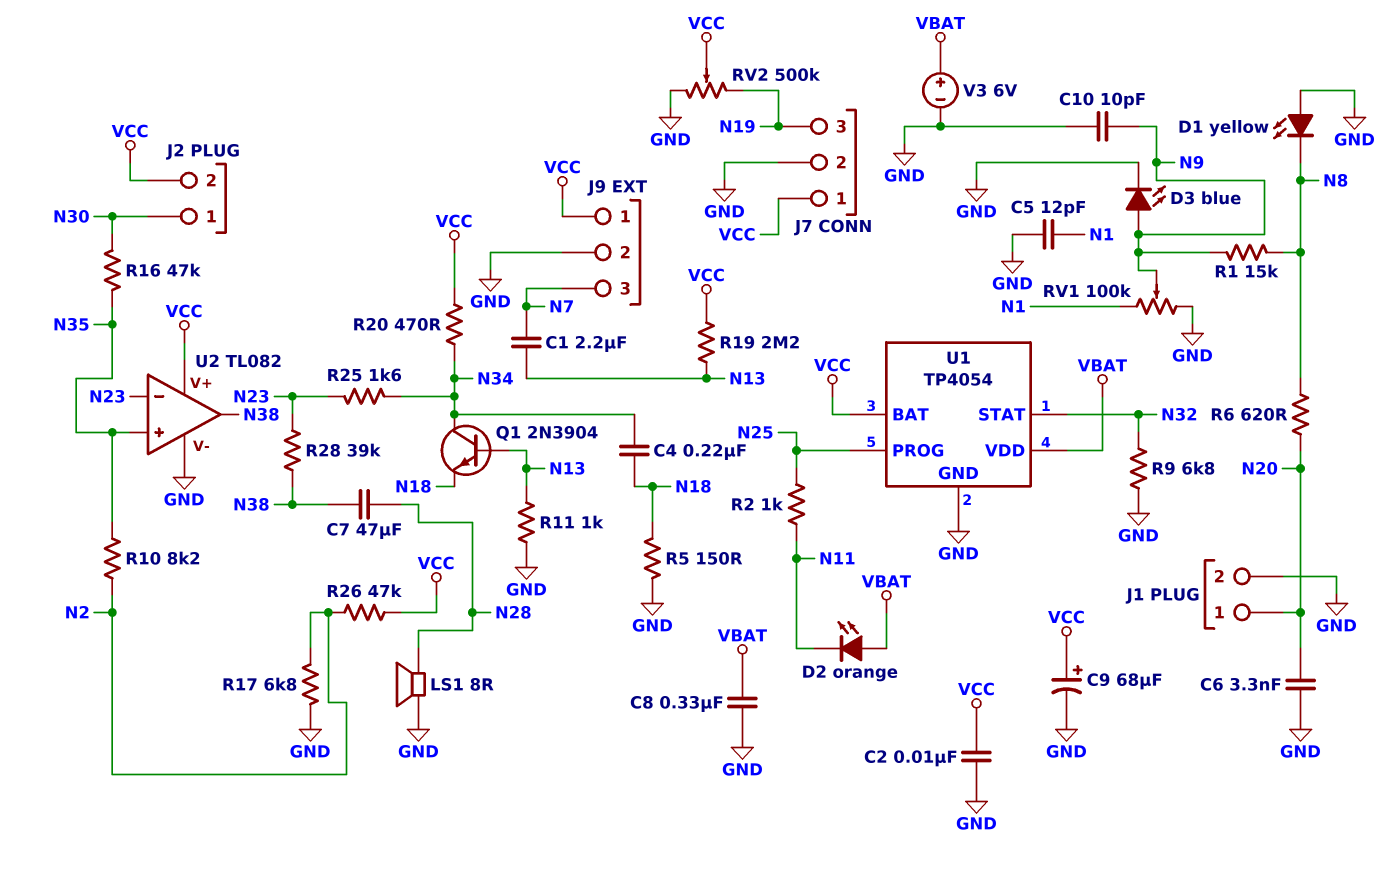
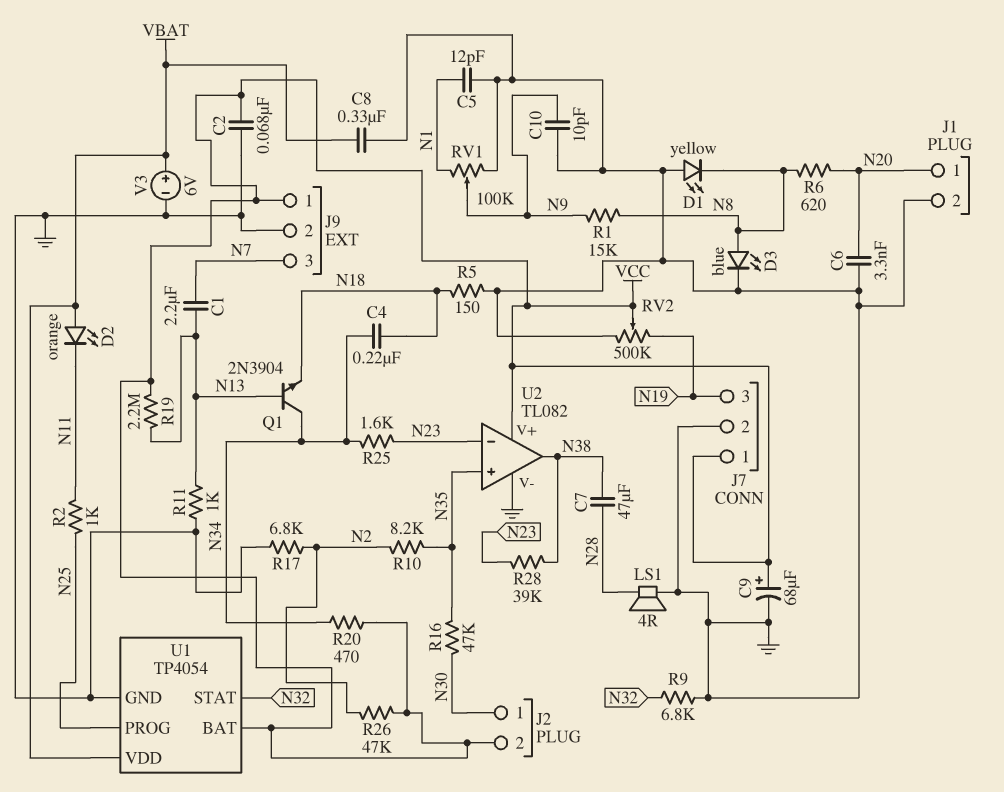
C2: 10nF (GND, VCC) -> 68nF (GND, VCC)
D3: LED blue (A N9, K GND) -> LED blue (A N8, K GND)
LS1: speaker 8R (GND, N28) -> speaker 4R (GND, N28)

